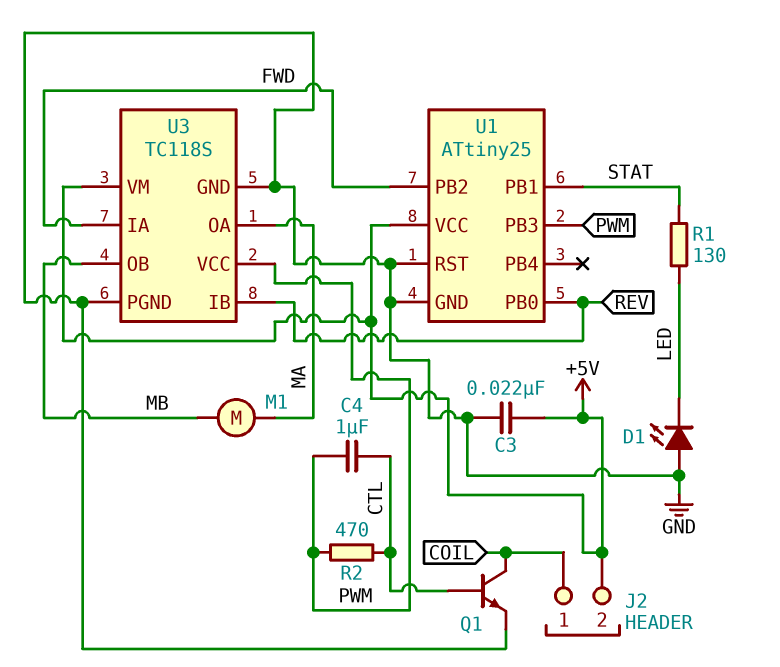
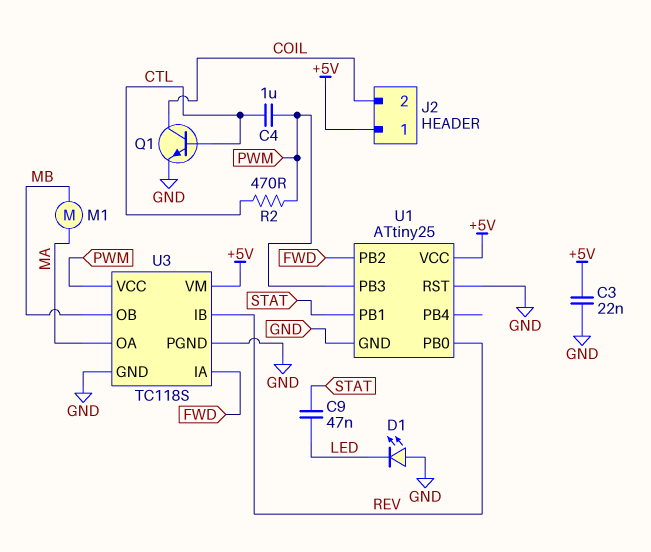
C9: none -> 47nF (LED, STAT)
J2 pin 1: COIL -> +5V
J2 pin 2: +5V -> COIL
R1: 130 (LED, STAT) -> none

